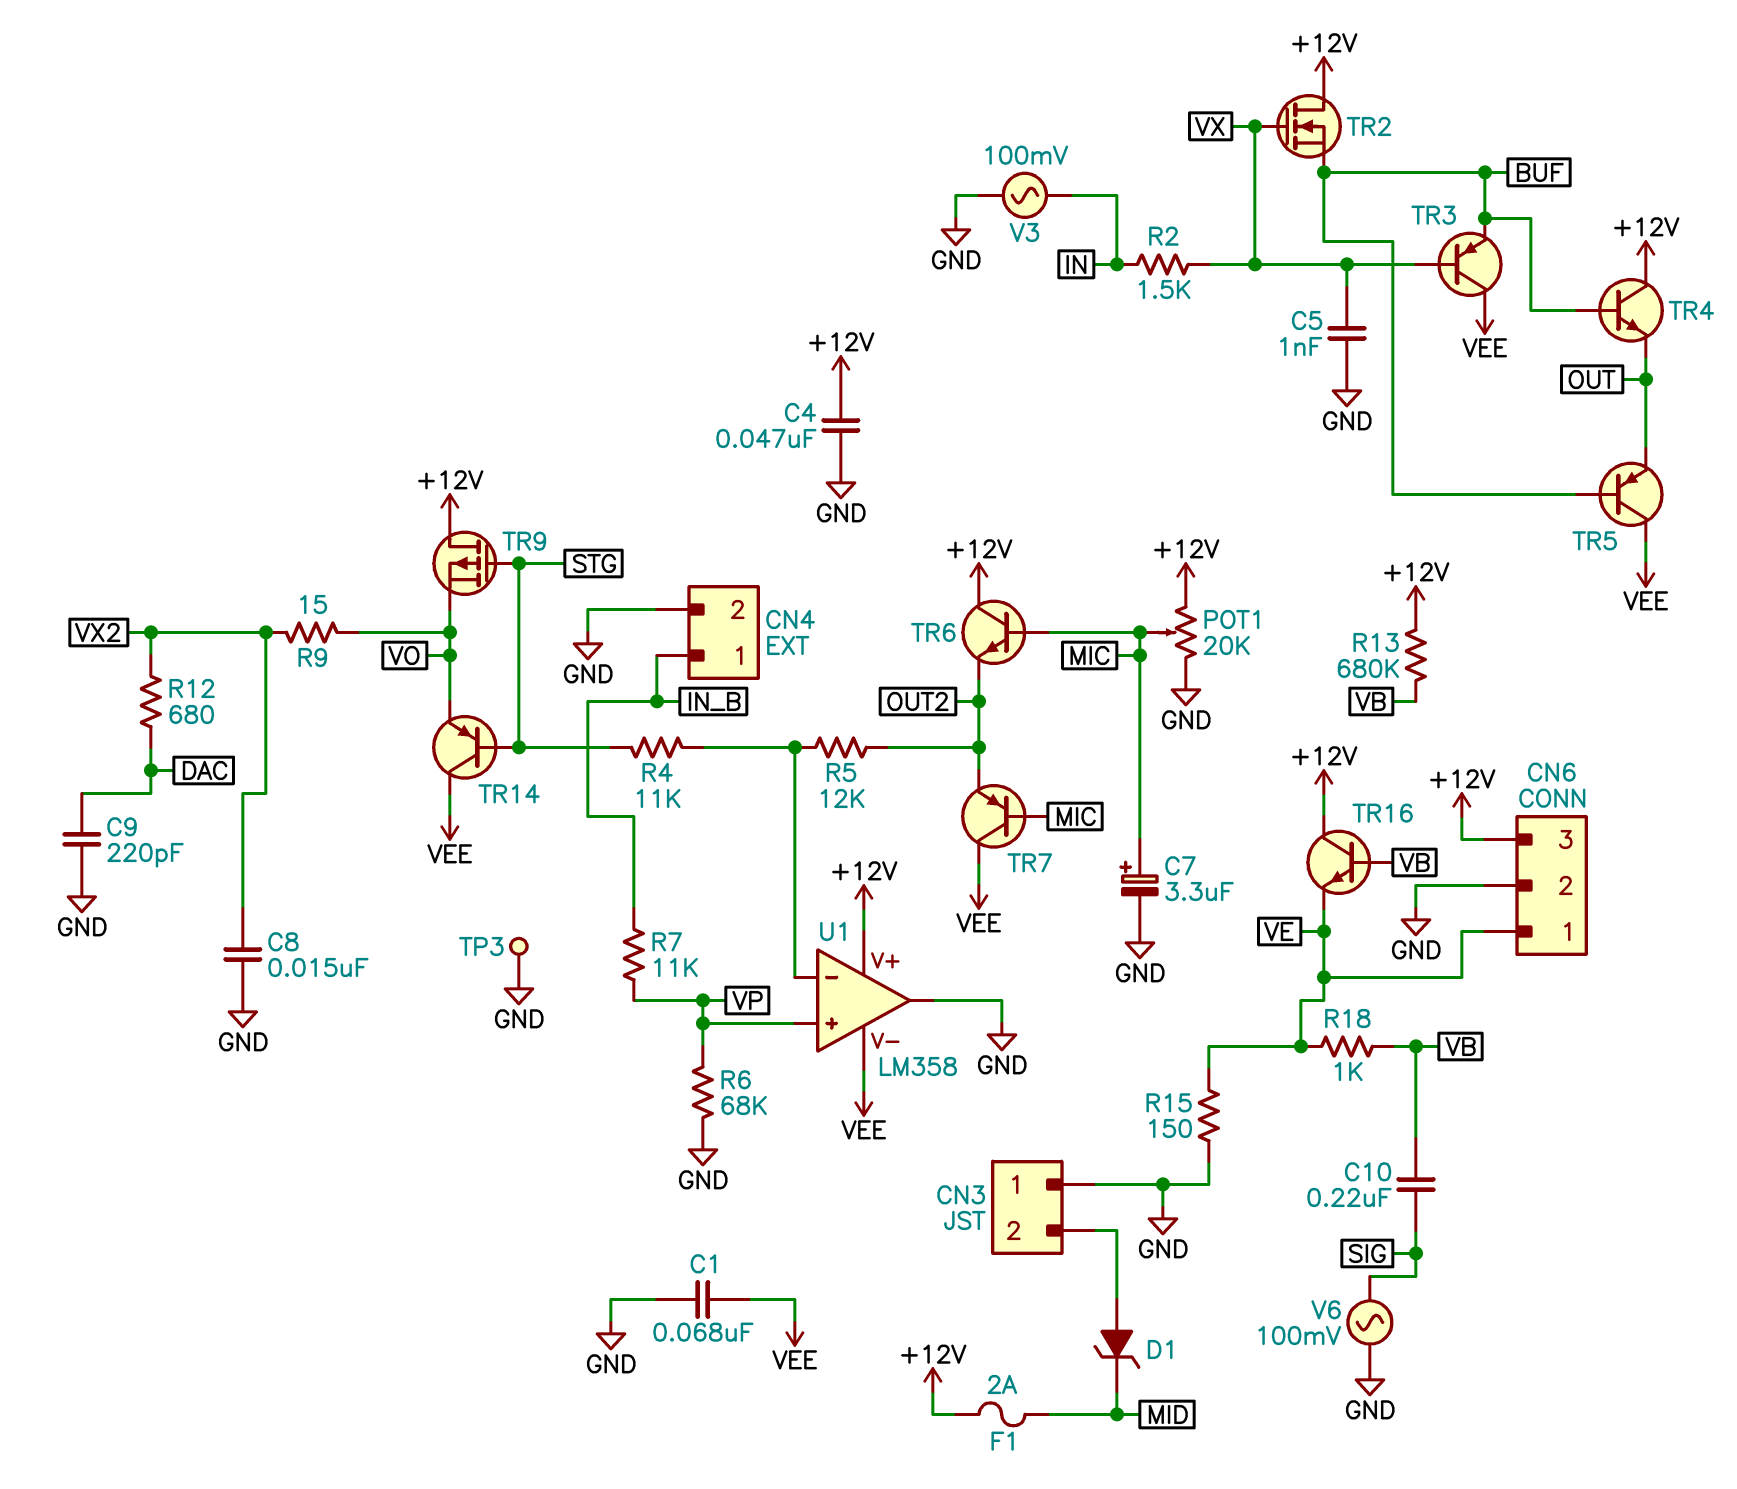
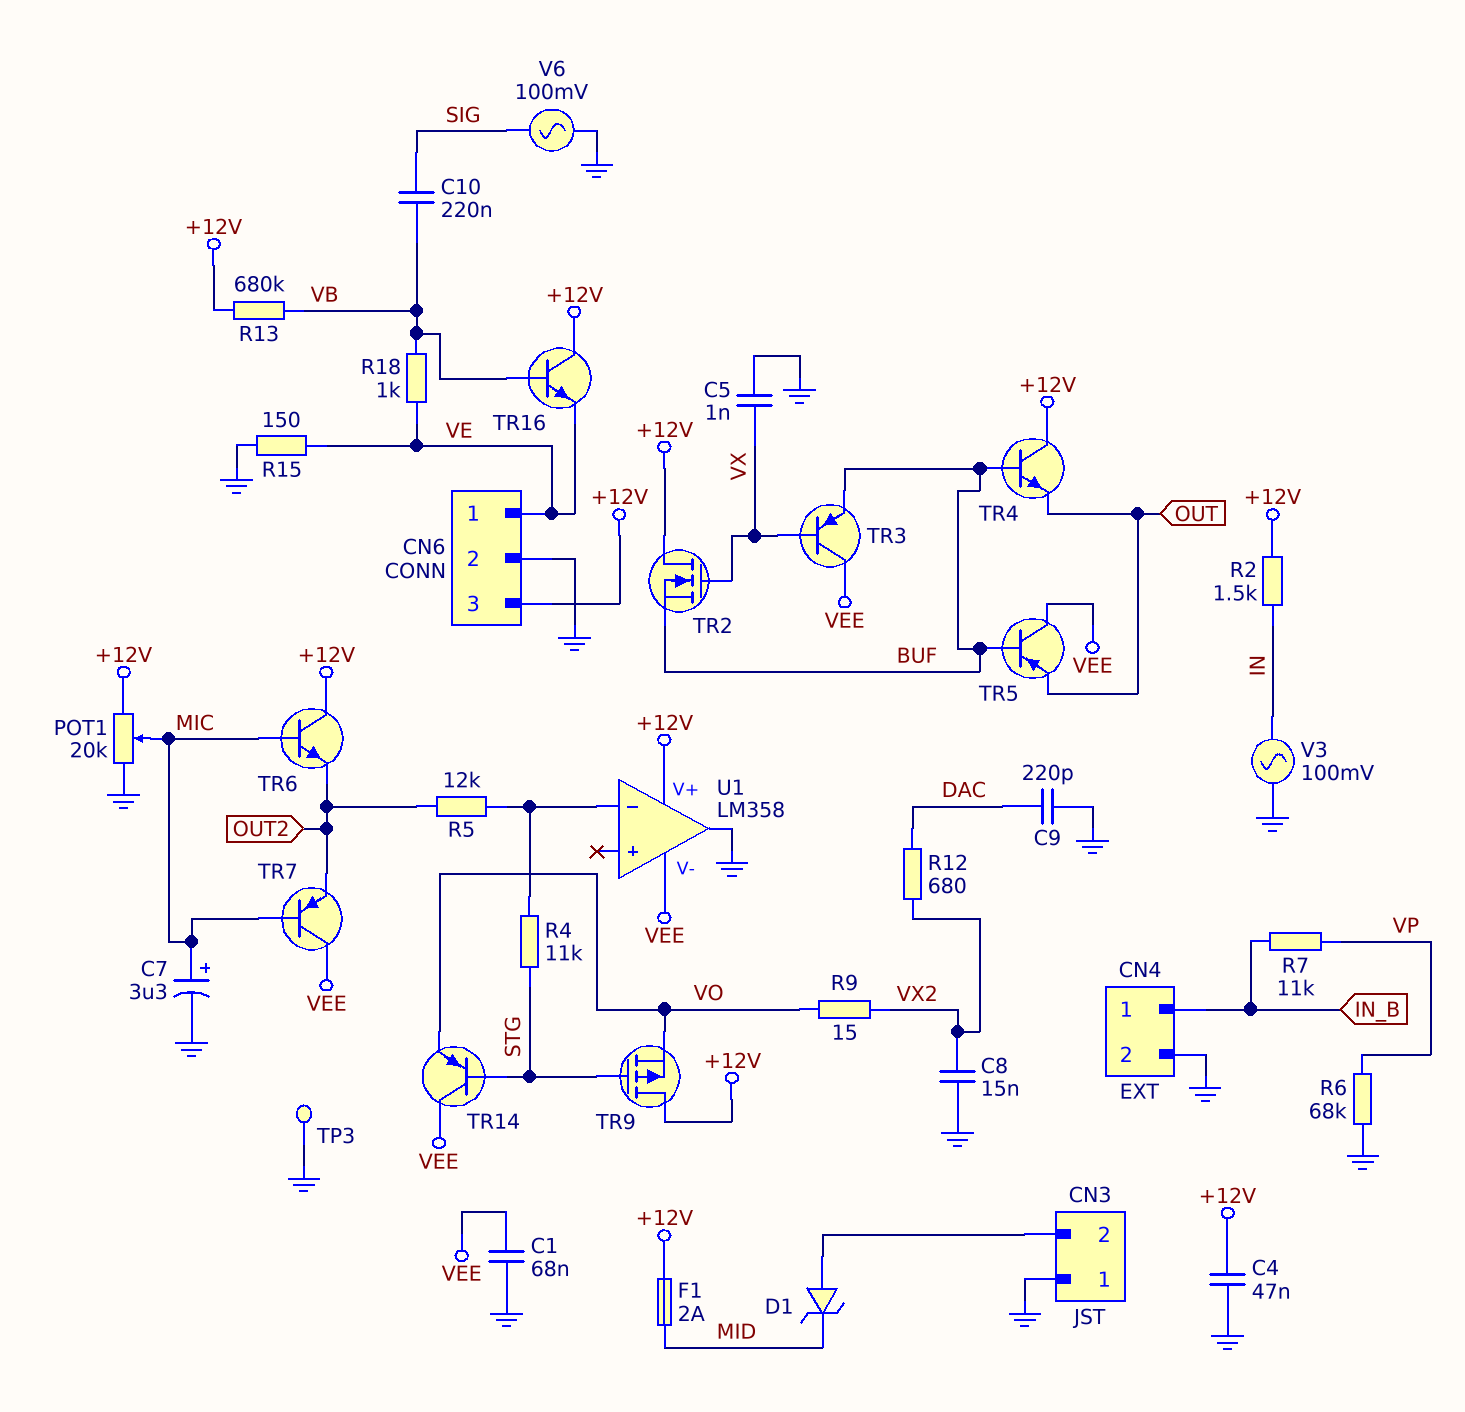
R2: 1.5k (IN, VX) -> 1.5k (+12V, IN)
U1 pin in+: VP -> none

